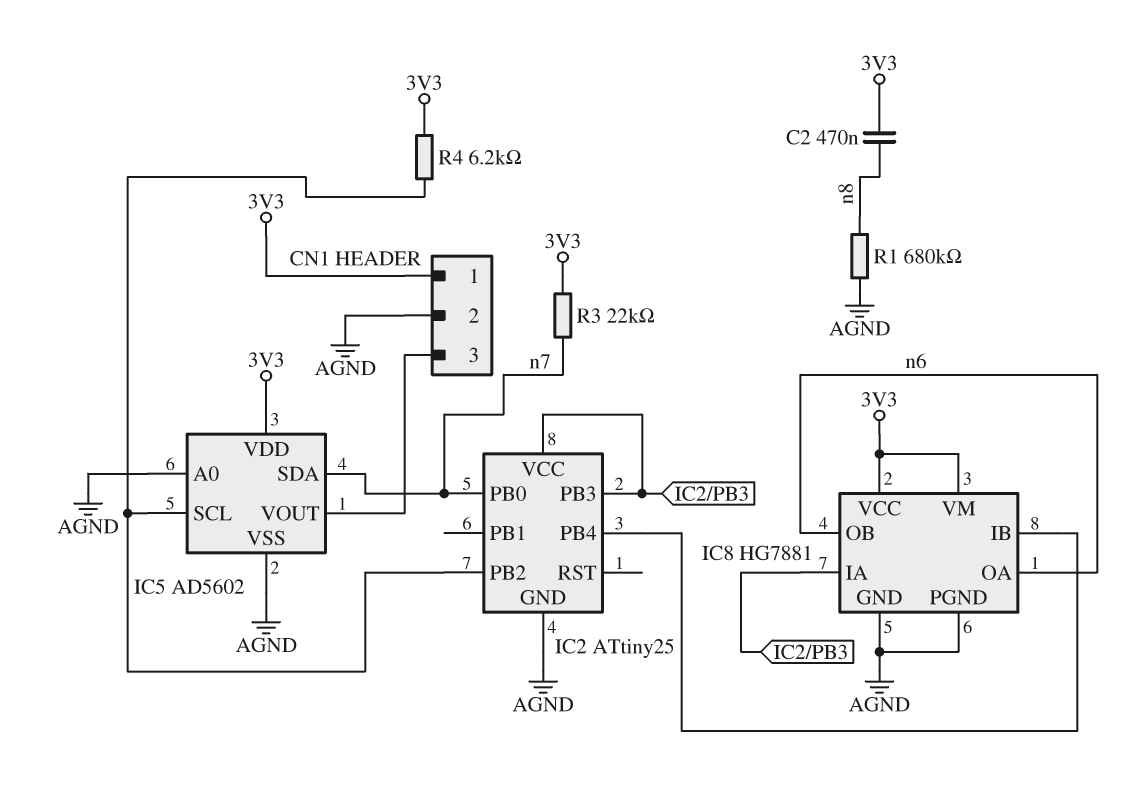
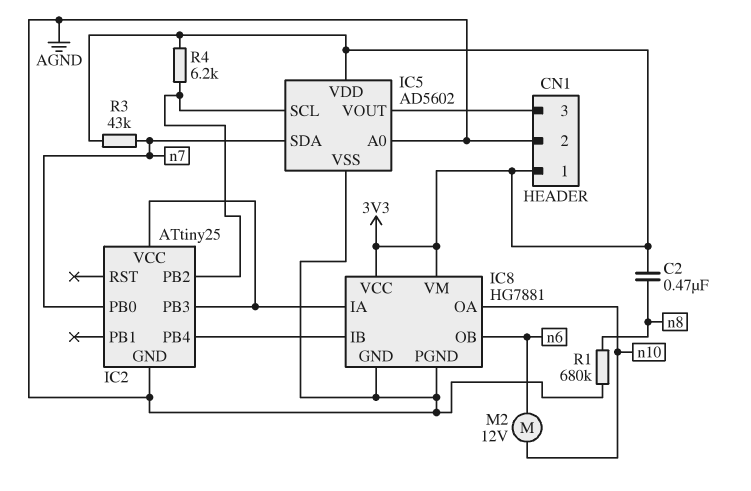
IC8 pin OA: n6 -> n10
M2: none -> motor 12V (n6, n10)
R3: 22k (3V3, n7) -> 43k (3V3, n7)

